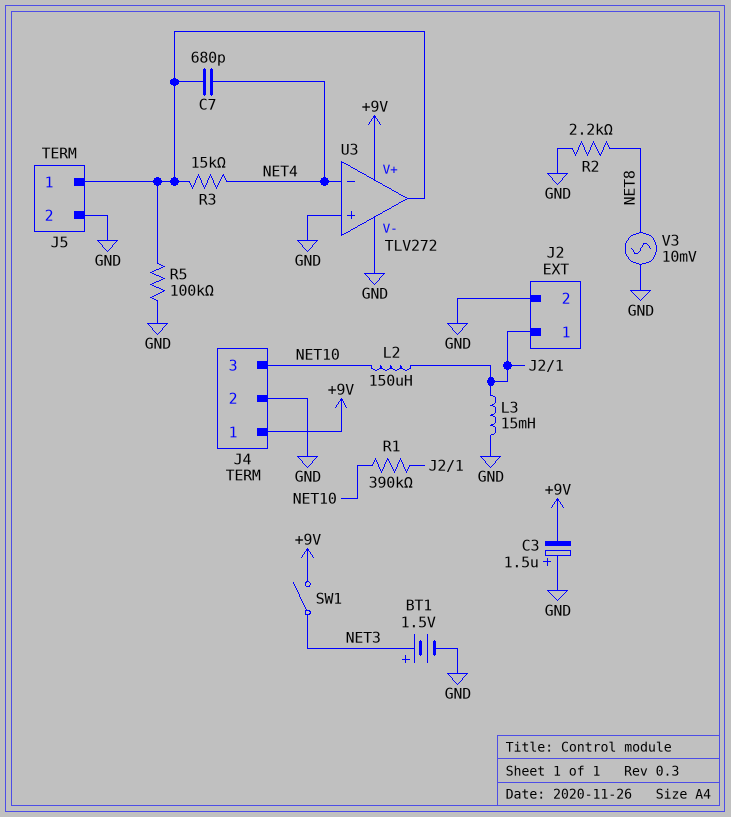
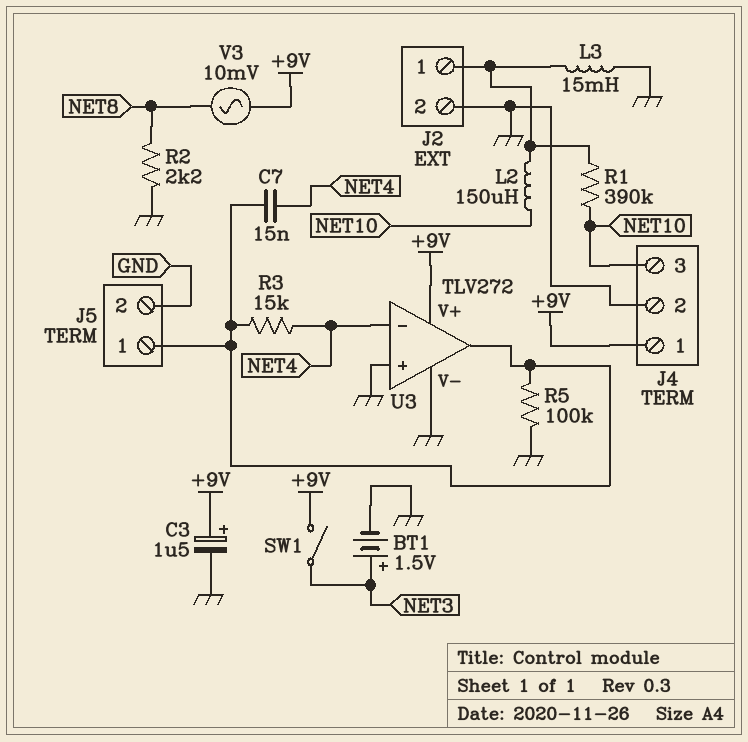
C3: 1.5uF (plus GND, minus +9V) -> 1.5uF (plus +9V, minus GND)
C7: 680pF (J5/1, NET4) -> 15nF (J5/1, NET4)
V3: AC 10mV (GND, NET8) -> AC 10mV (+9V, NET8)

